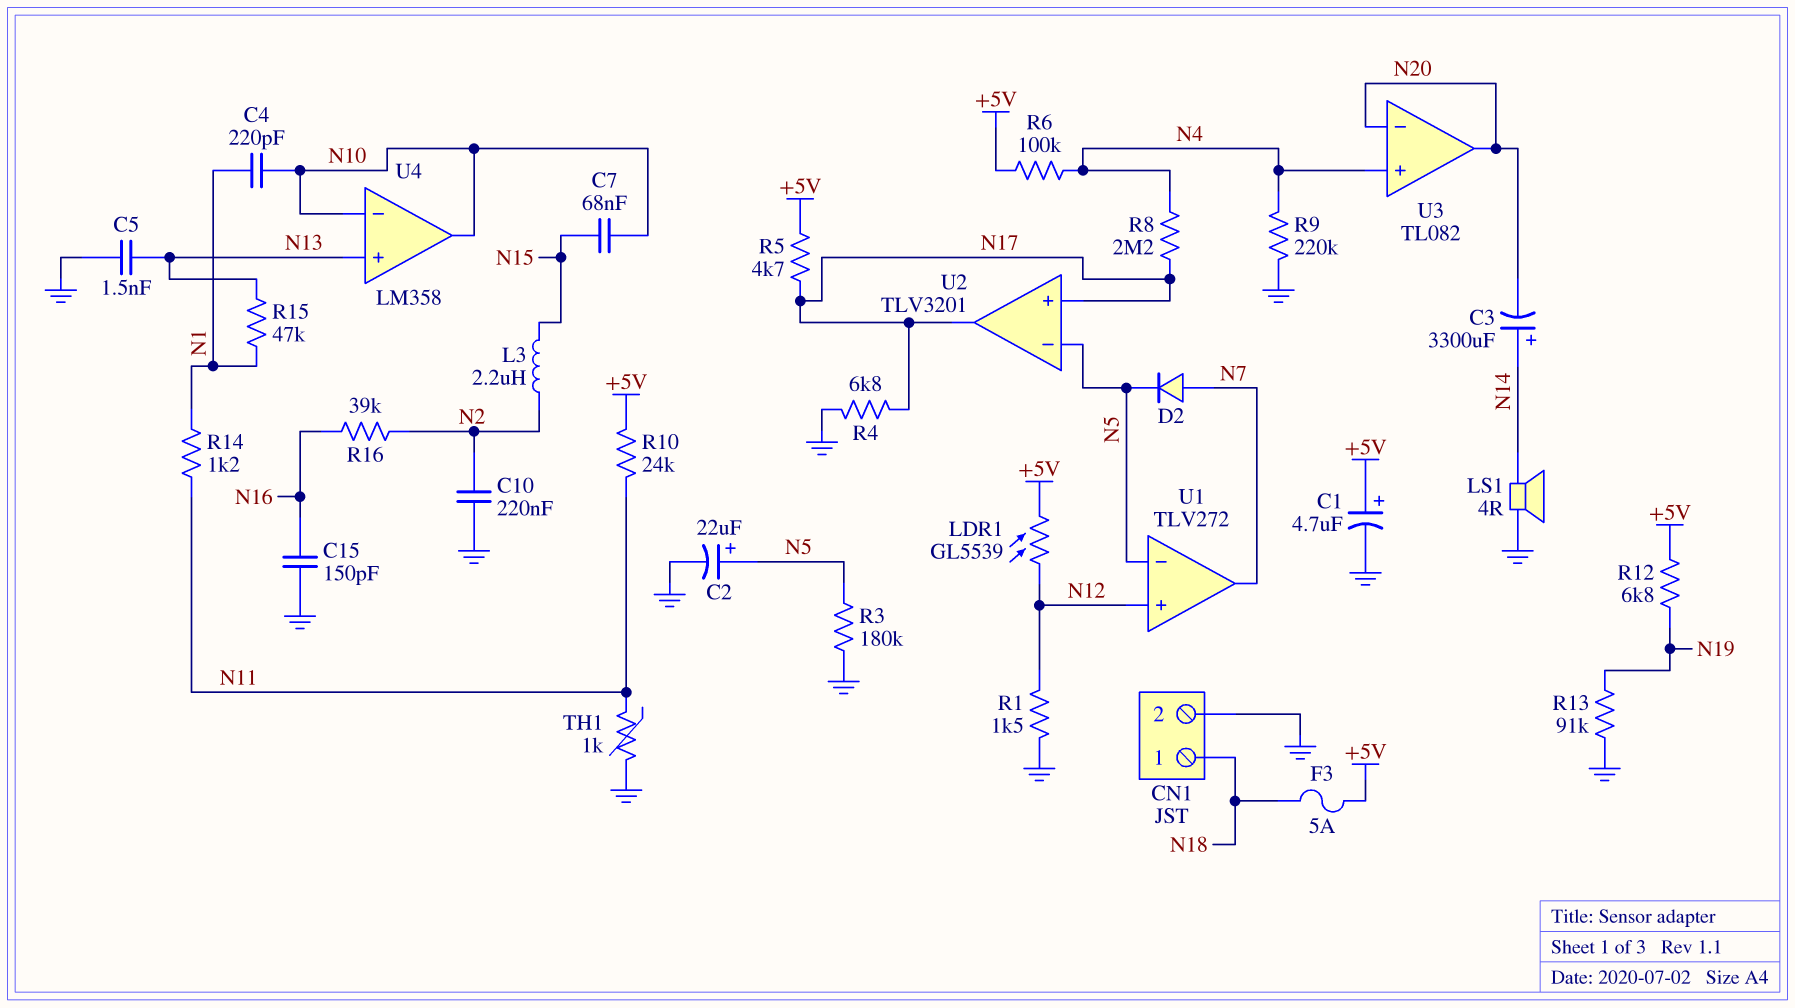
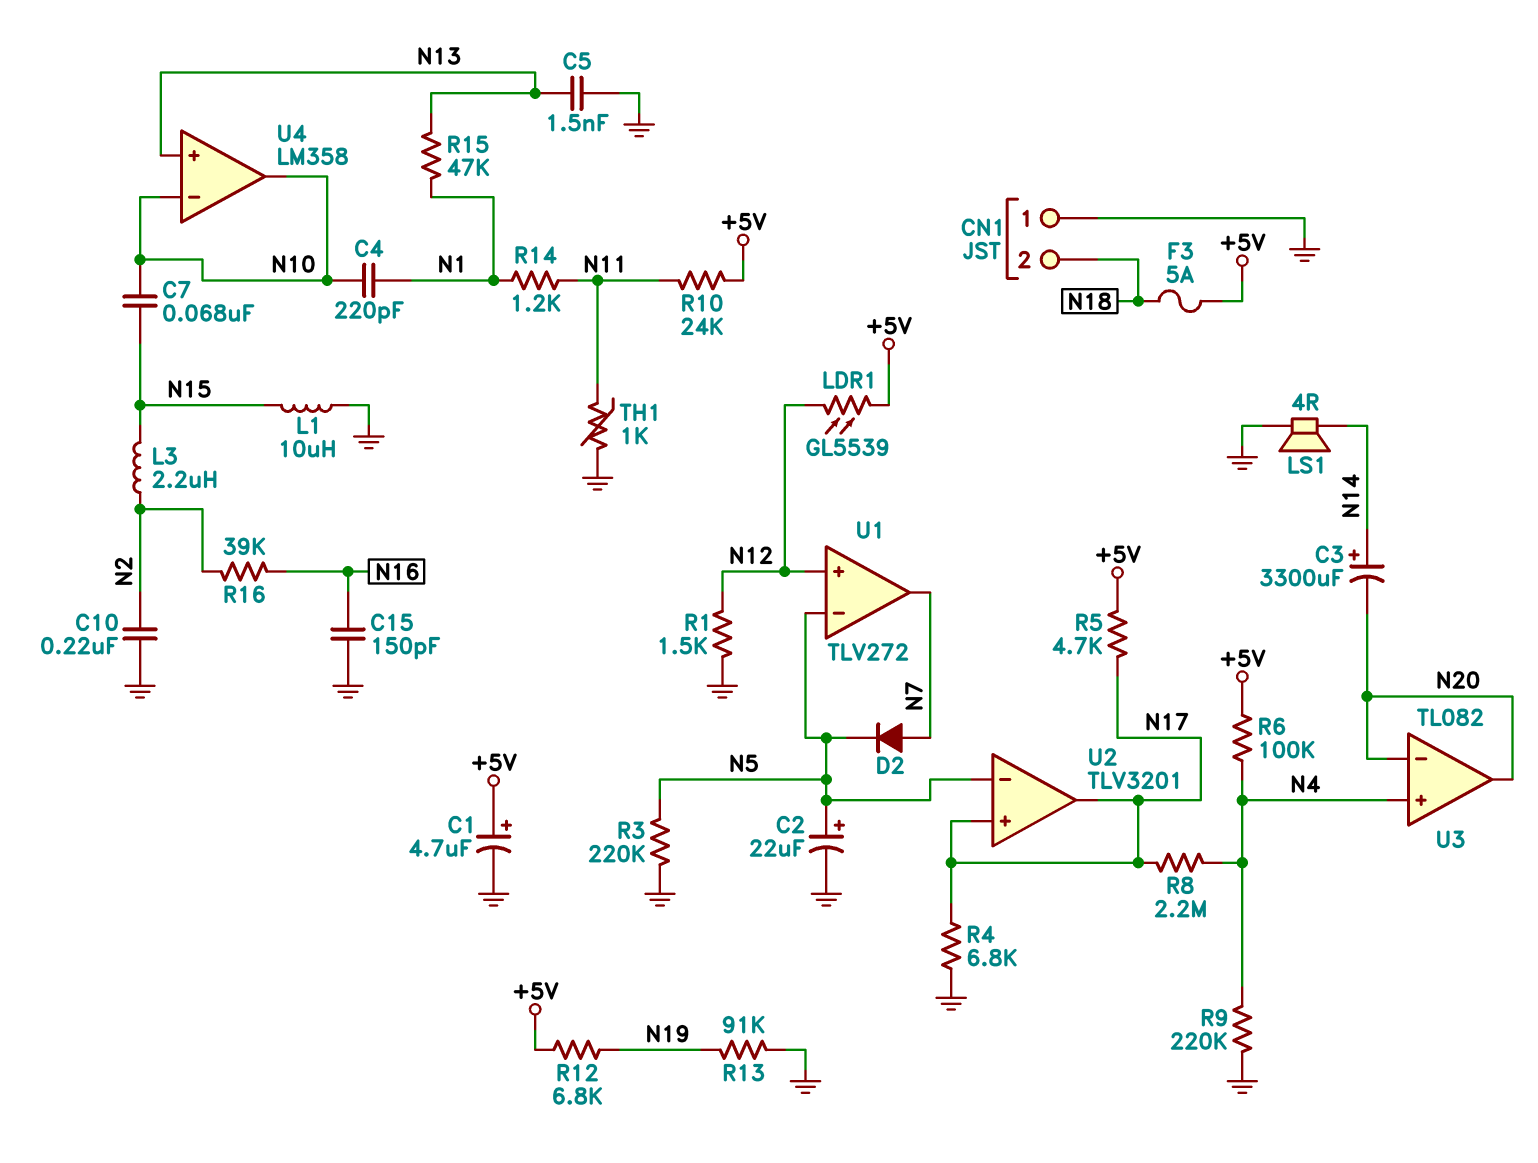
CN1 pin 1: N18 -> GND
CN1 pin 2: GND -> N18
L1: none -> 10uH (GND, N15)
R3: 180k (GND, N5) -> 220k (GND, N5)

